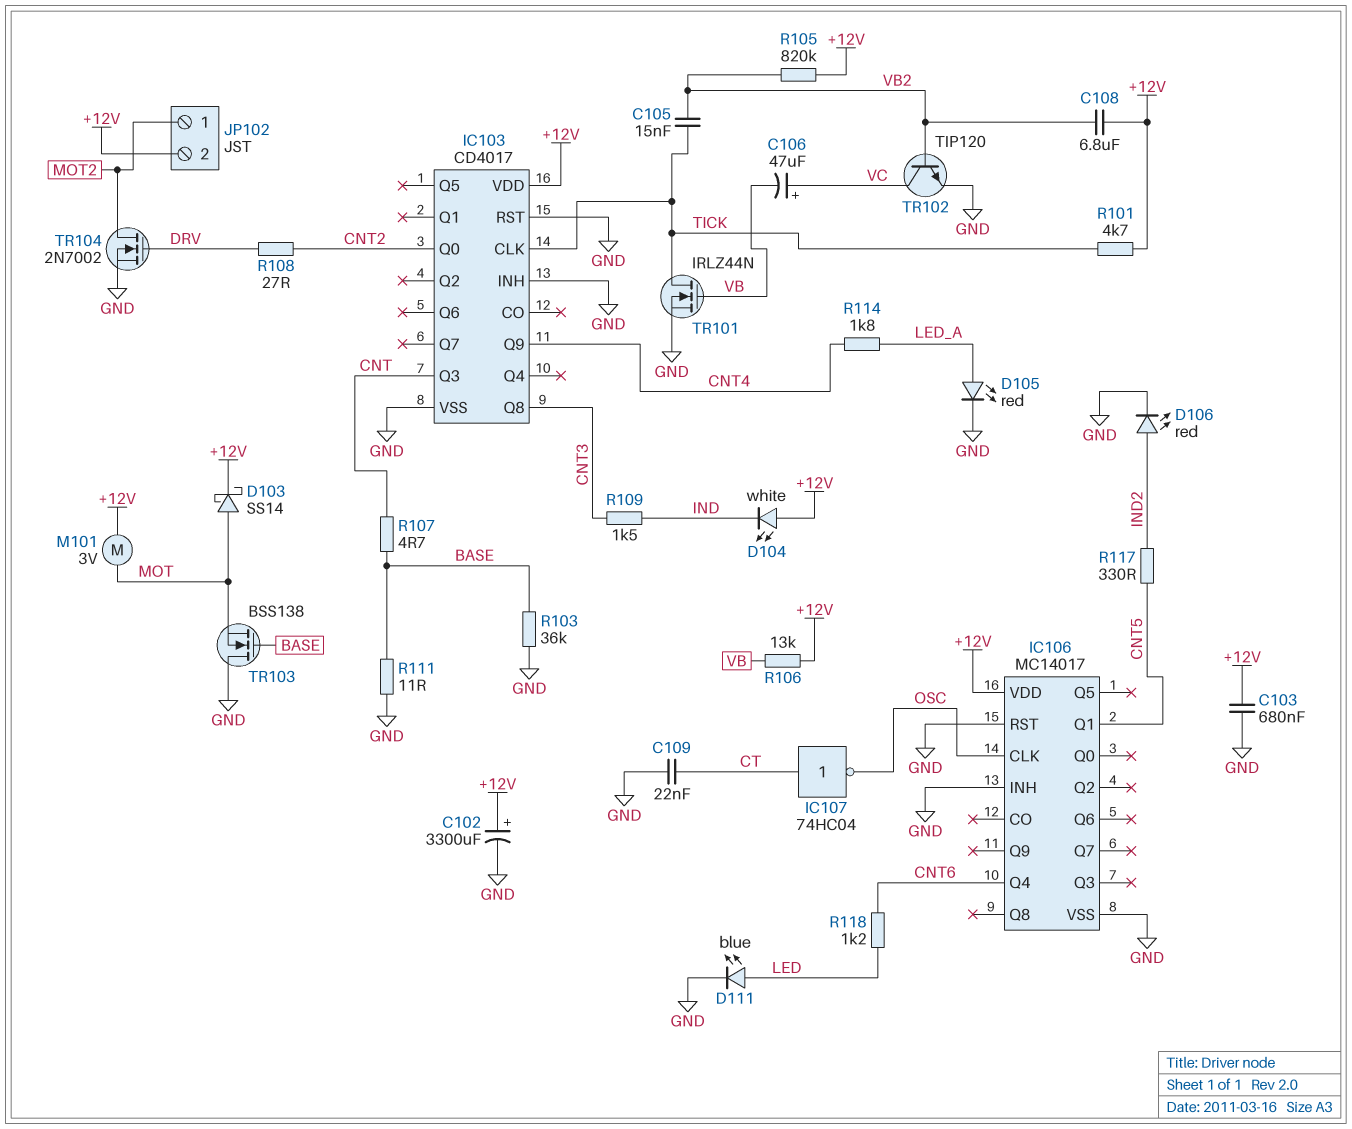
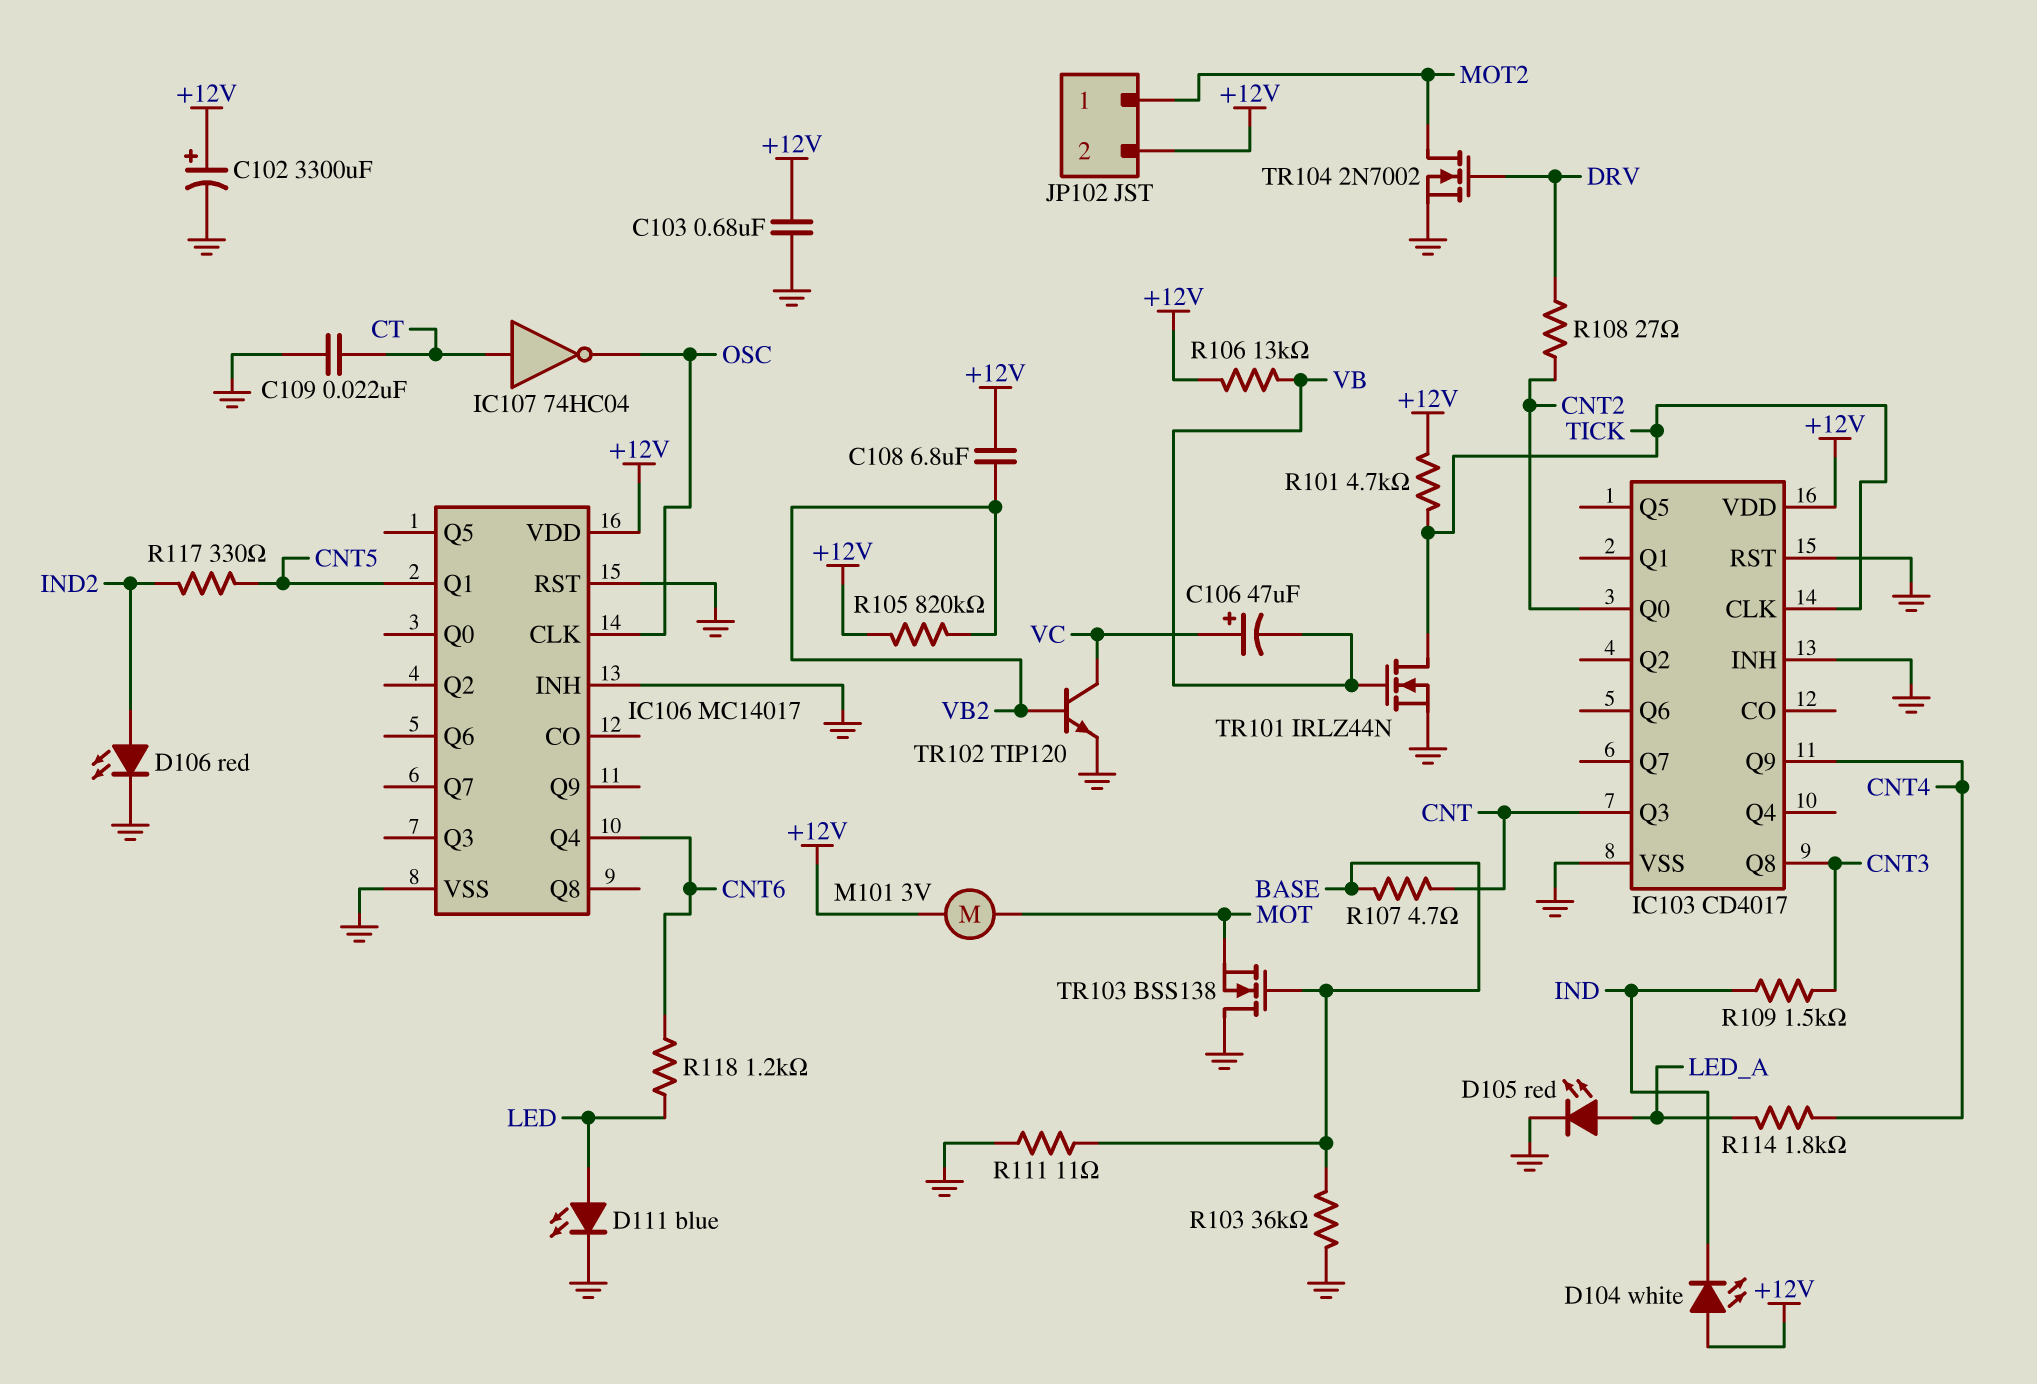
C105: 15nF (TICK, VB2) -> none
D103: schottky SS14 (A MOT, K +12V) -> none

